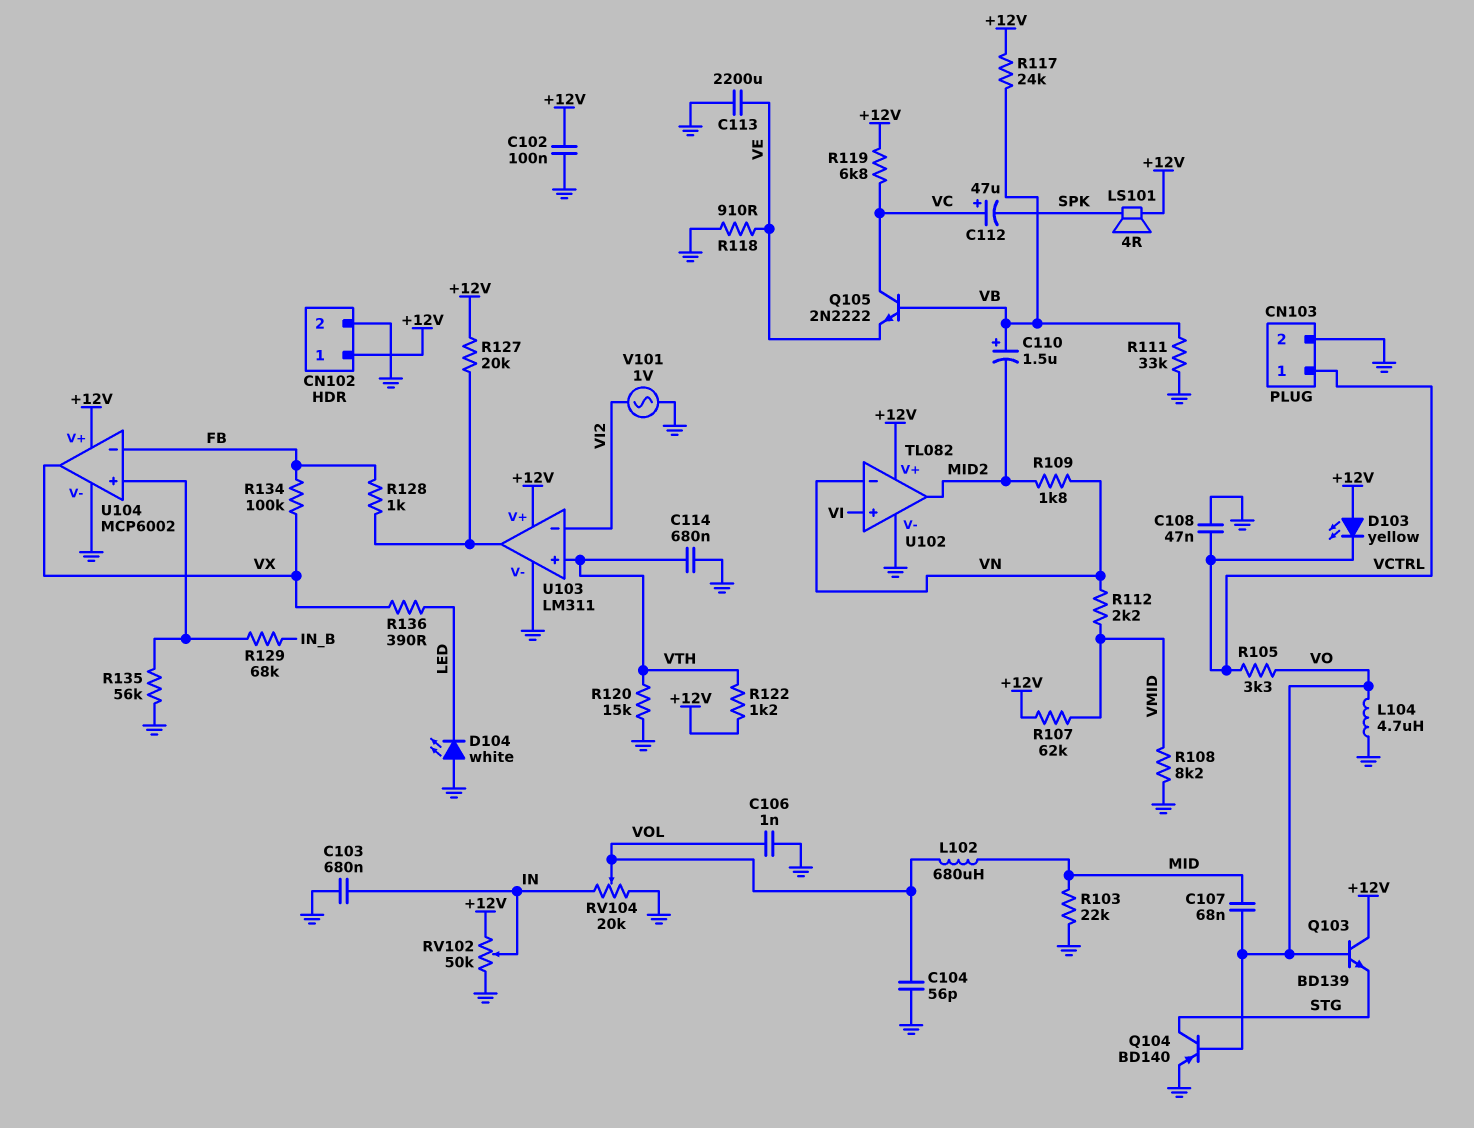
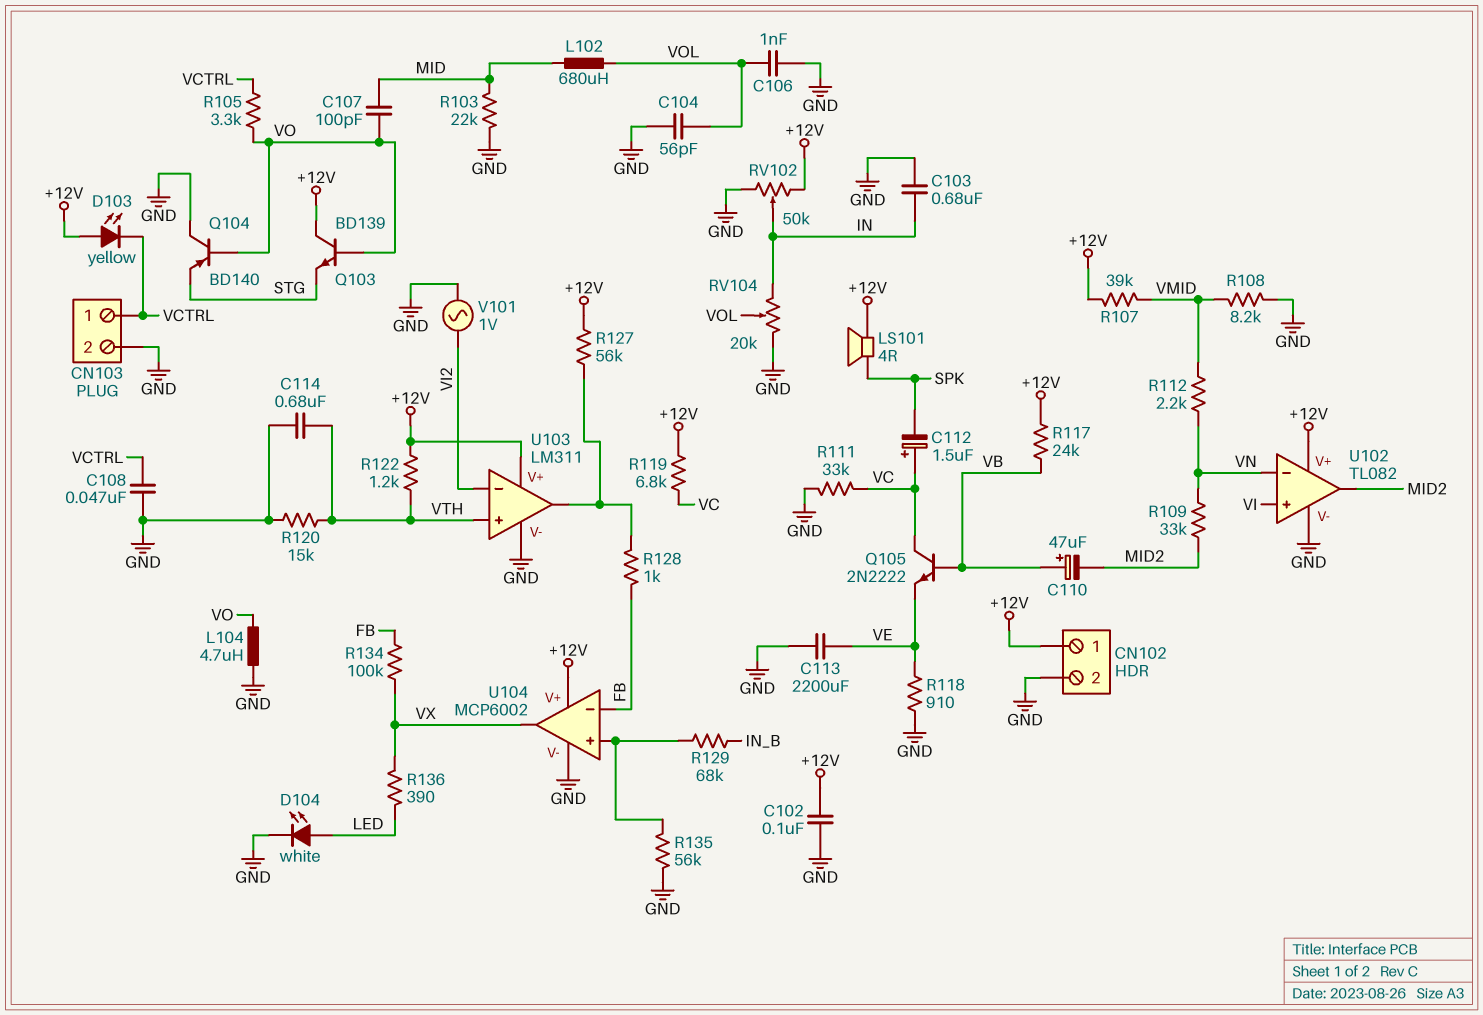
C107: 68nF (MID, VO) -> 100pF (MID, VO)
C110: 1.5uF (plus VB, minus MID2) -> 47uF (plus VB, minus MID2)
C112: 47uF (plus VC, minus SPK) -> 1.5uF (plus VC, minus SPK)
D104: LED white (A GND, K LED) -> LED white (A LED, K GND)
Q104: PNP BD140 (B VO, C STG, E GND) -> PNP BD140 (B VO, C GND, E STG)
R107: 62k (+12V, VMID) -> 39k (+12V, VMID)
R109: 1.8k (MID2, VN) -> 33k (MID2, VN)
R111: 33k (GND, VB) -> 33k (GND, VC)
R127: 20k (+12V, U103/out) -> 56k (+12V, U103/out)

